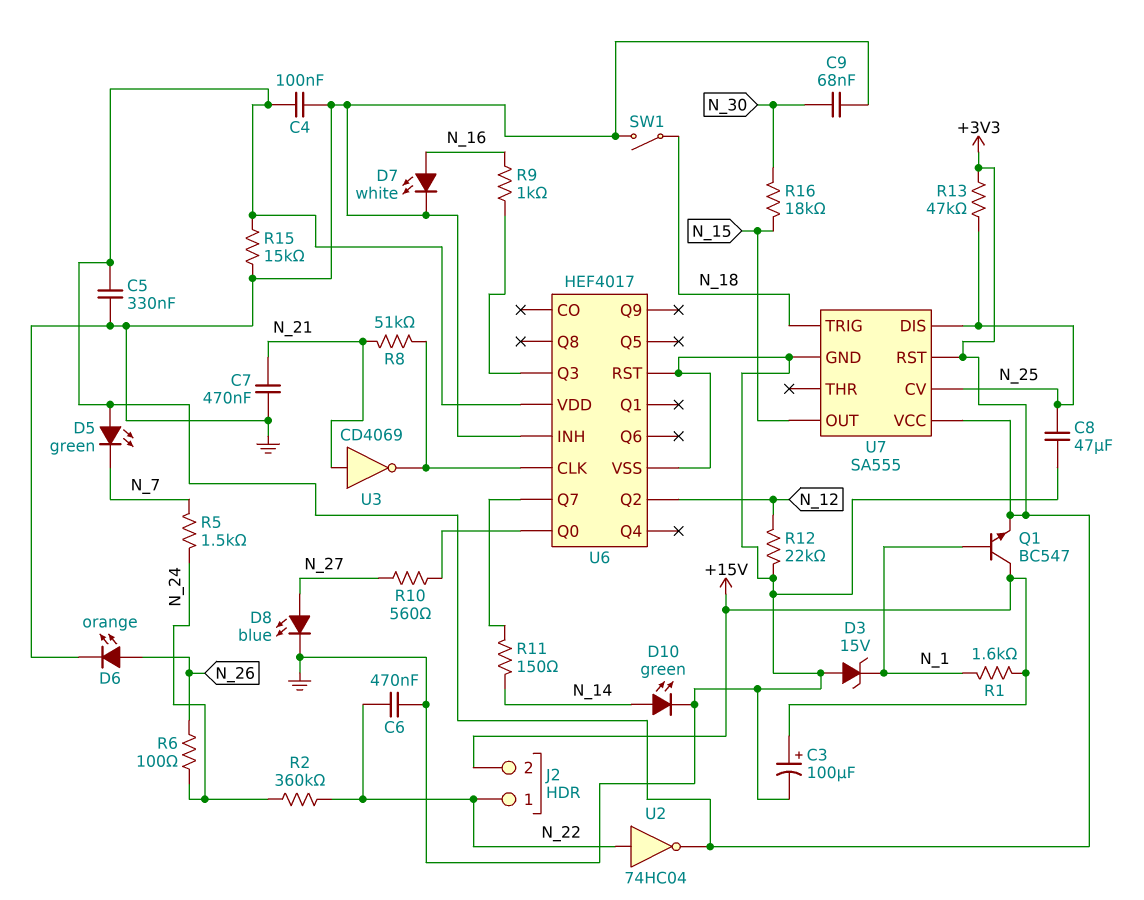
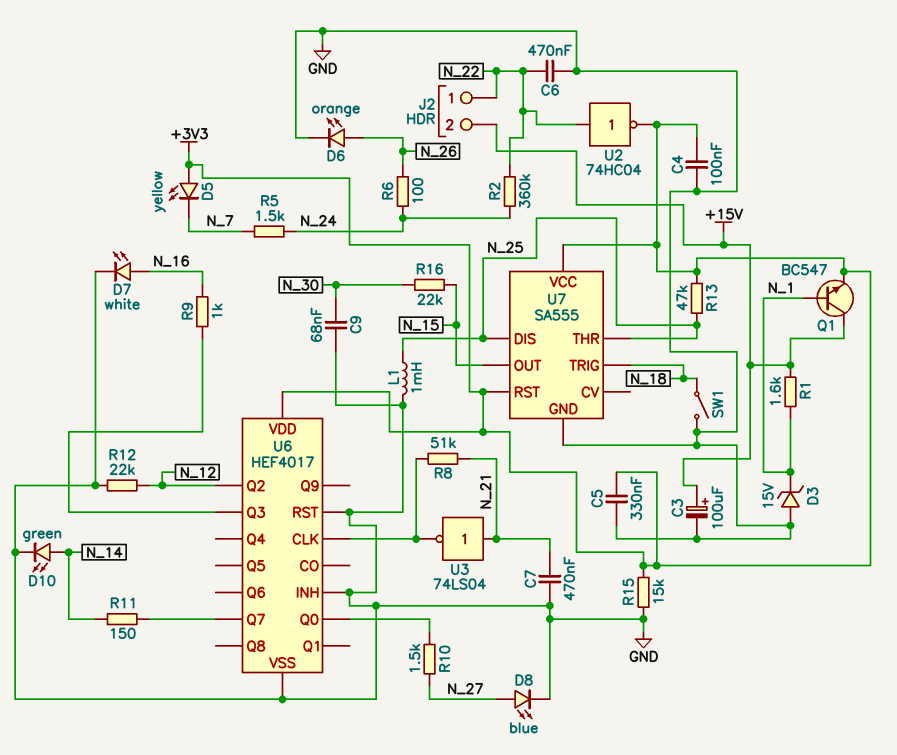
C8: 47uF (GND, N_25) -> none
D5: LED green (A +3V3, K N_7) -> LED yellow (A +3V3, K N_7)
L1: none -> 1mH (GND, N_25)
R10: 560 (N_27, U6/Q0) -> 1.5k (N_27, U6/Q0)
R16: 18k (N_15, N_30) -> 22k (N_15, N_30)
U3: NOT CD4069 (in N_21, out U6/CLK) -> NOT 74LS04 (in N_21, out U6/CLK)
U7 pin CV: N_25 -> none
U7 pin THR: none -> N_25

